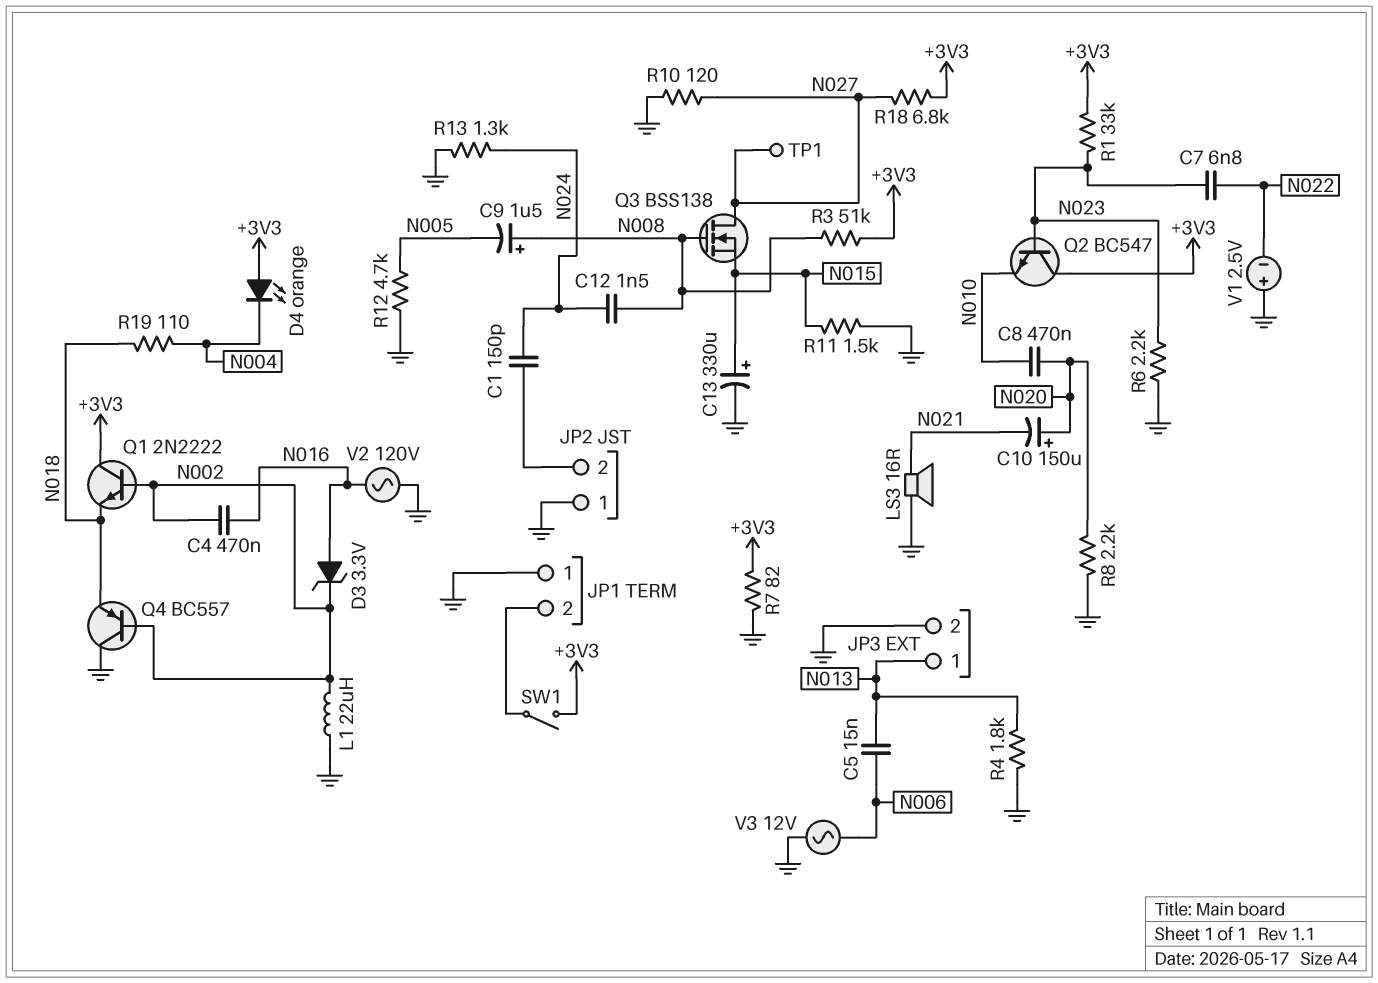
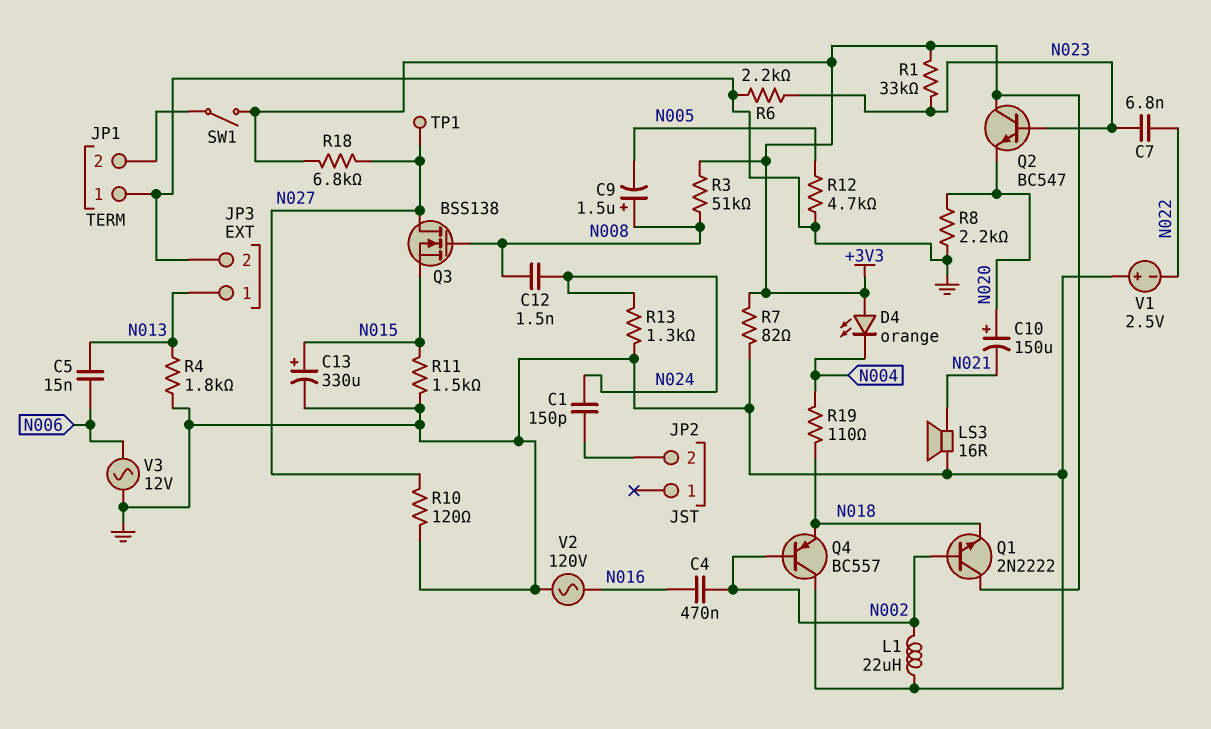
C8: 470nF (N010, N020) -> none
D3: zener 3.3V (A N016, K N002) -> none
JP2 pin 1: GND -> none
Q2: NPN BC547 (B N023, C +3V3, E N010) -> NPN BC547 (B N023, C +3V3, E N020)

